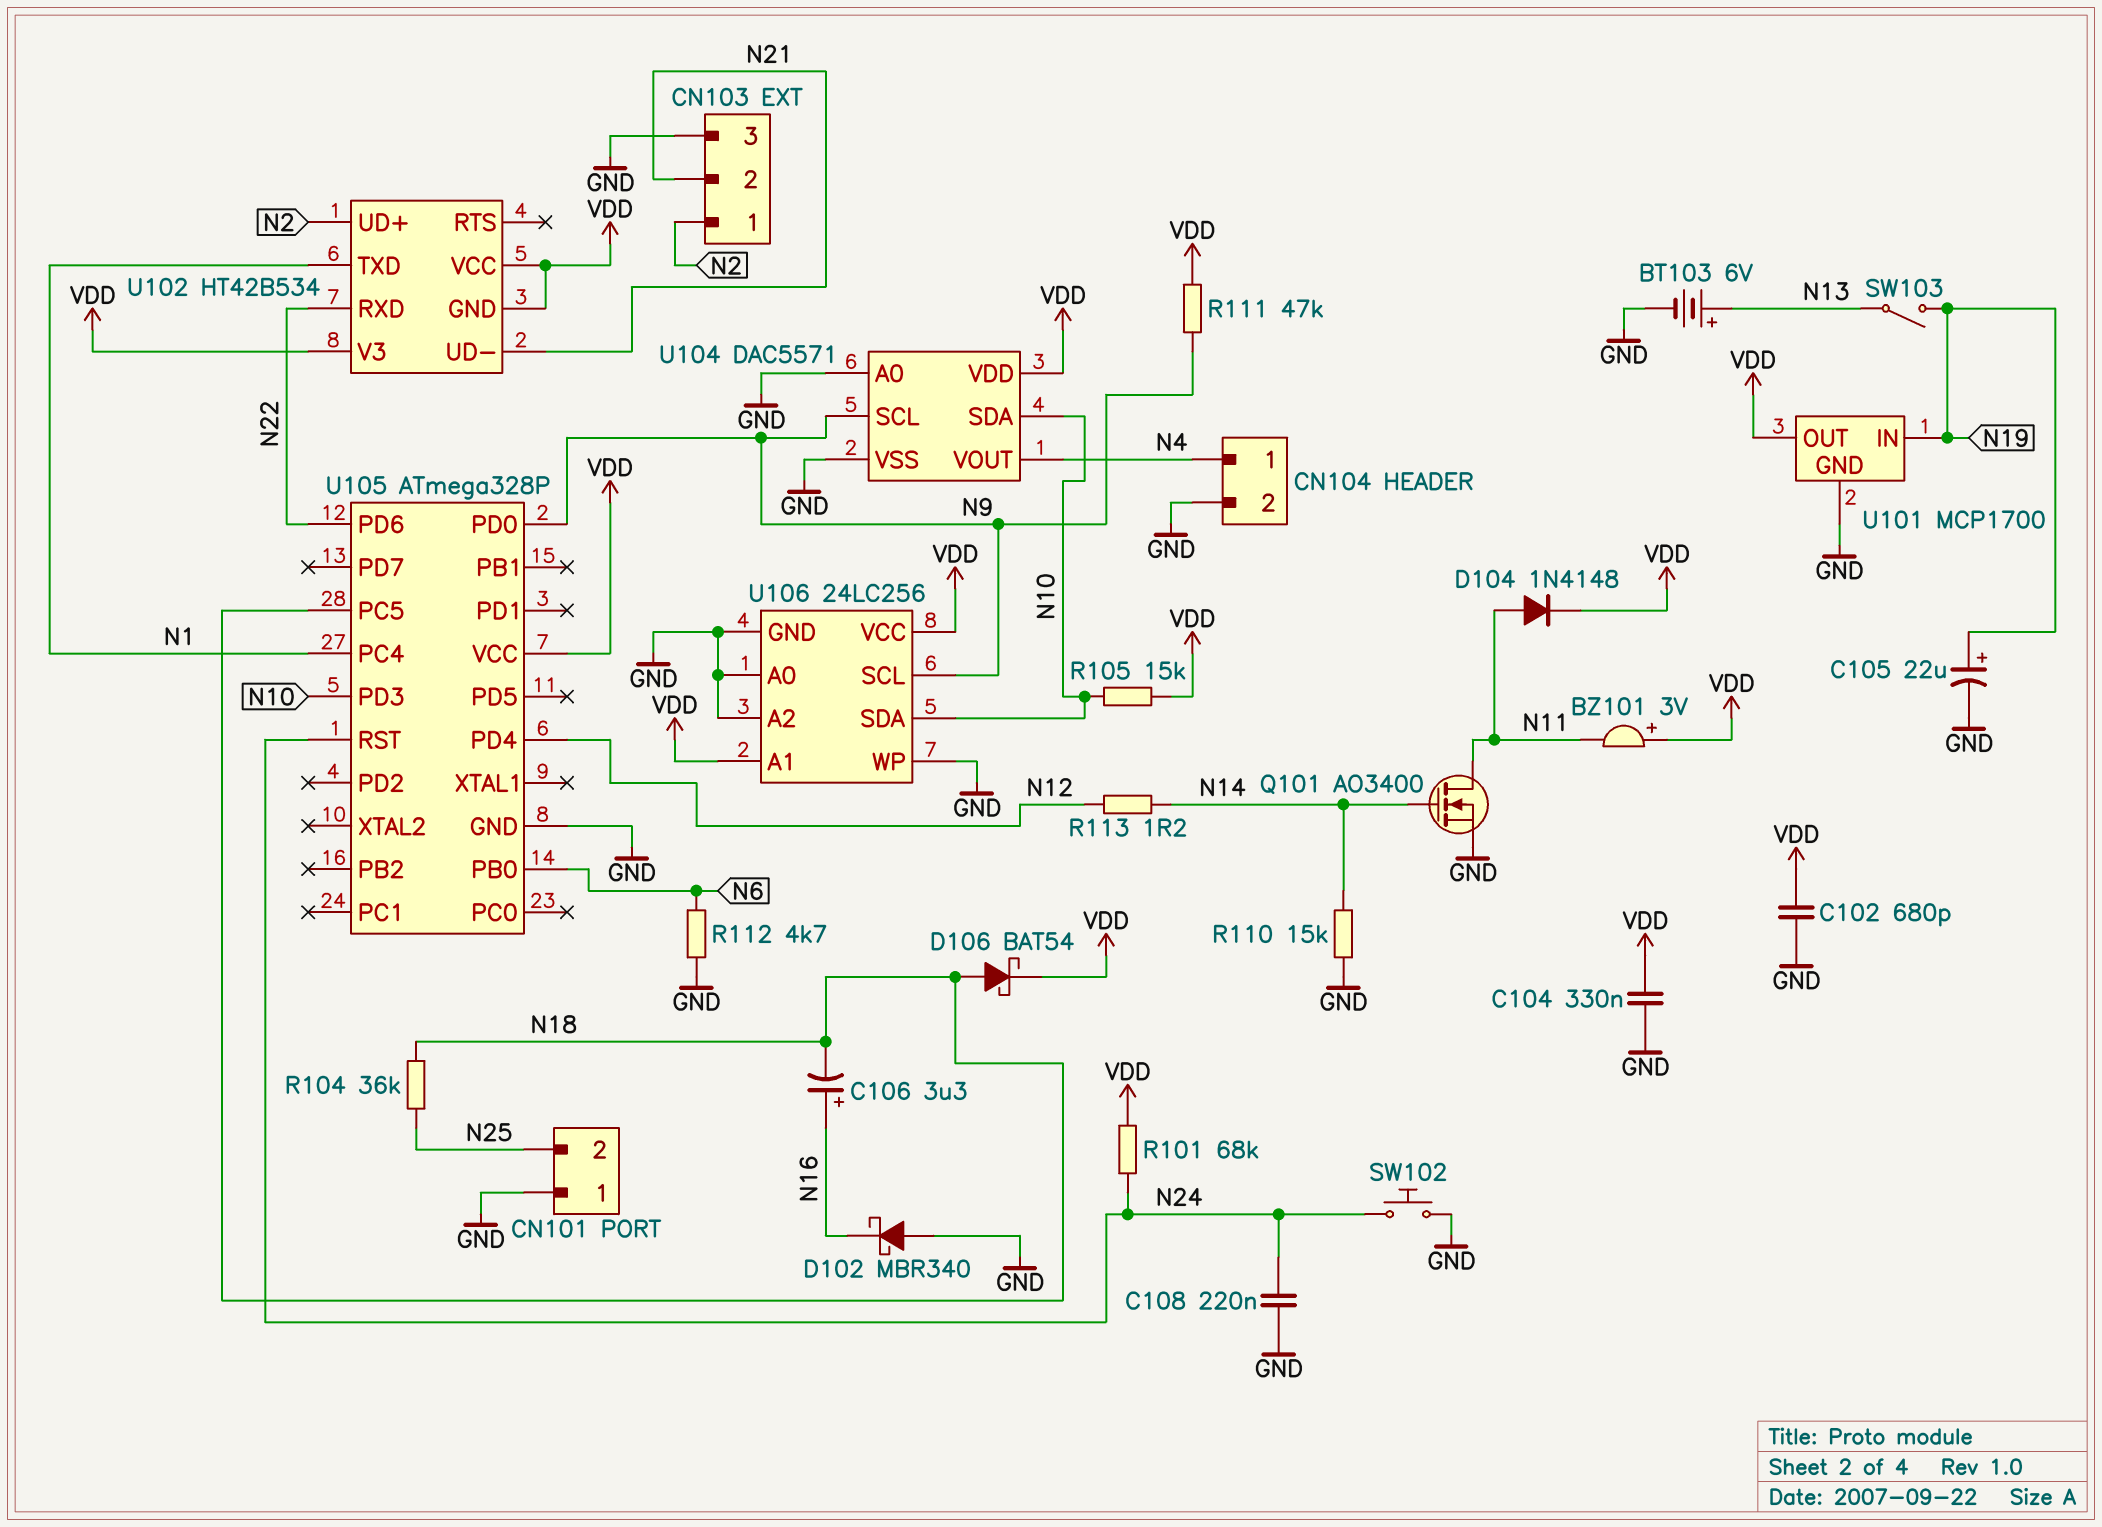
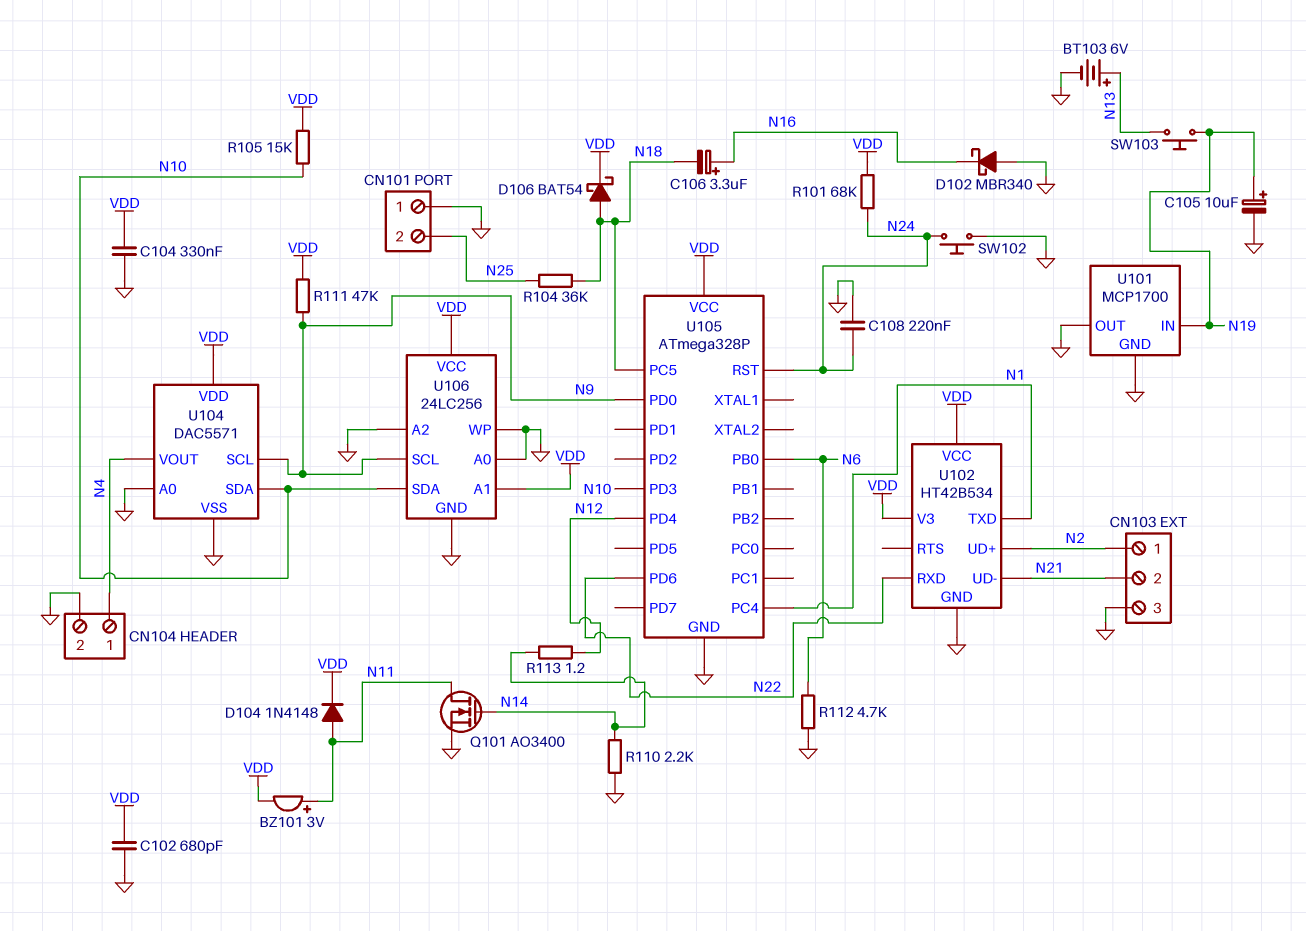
BZ101: buzzer 3V (plus VDD, minus N11) -> buzzer 3V (plus N11, minus VDD)
C105: 22uF (plus N19, minus GND) -> 10uF (plus N19, minus GND)
R110: 15k (GND, N14) -> 2.2k (GND, N14)
SW103: switch (N13, N19) -> button (N13, N19)
U101 pin OUT: VDD -> GND
U102 pin GND: VDD -> GND

